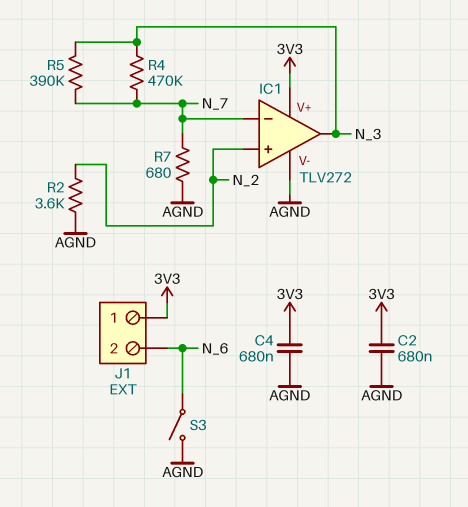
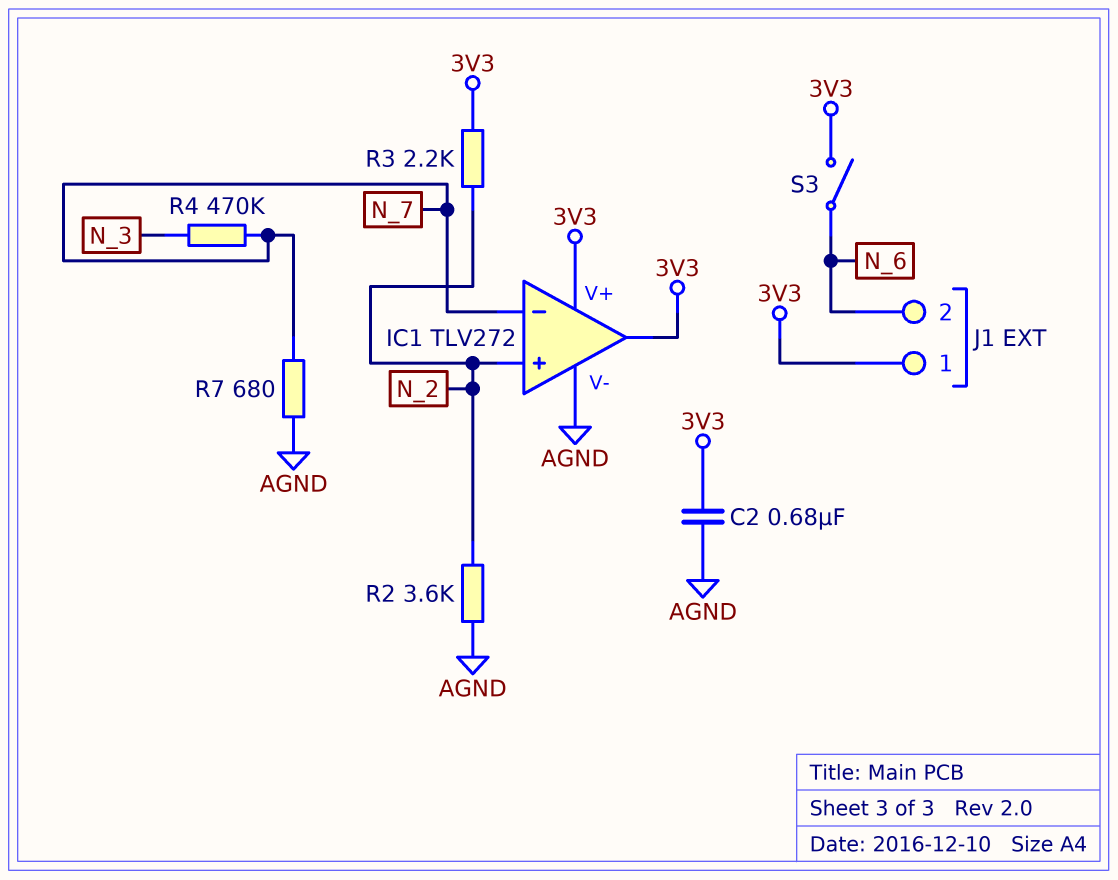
C4: 680nF (3V3, AGND) -> none
IC1 pin out: N_3 -> 3V3
R3: none -> 2.2k (3V3, N_2)
R5: 390k (N_3, N_7) -> none
S3: switch (AGND, N_6) -> switch (3V3, N_6)

